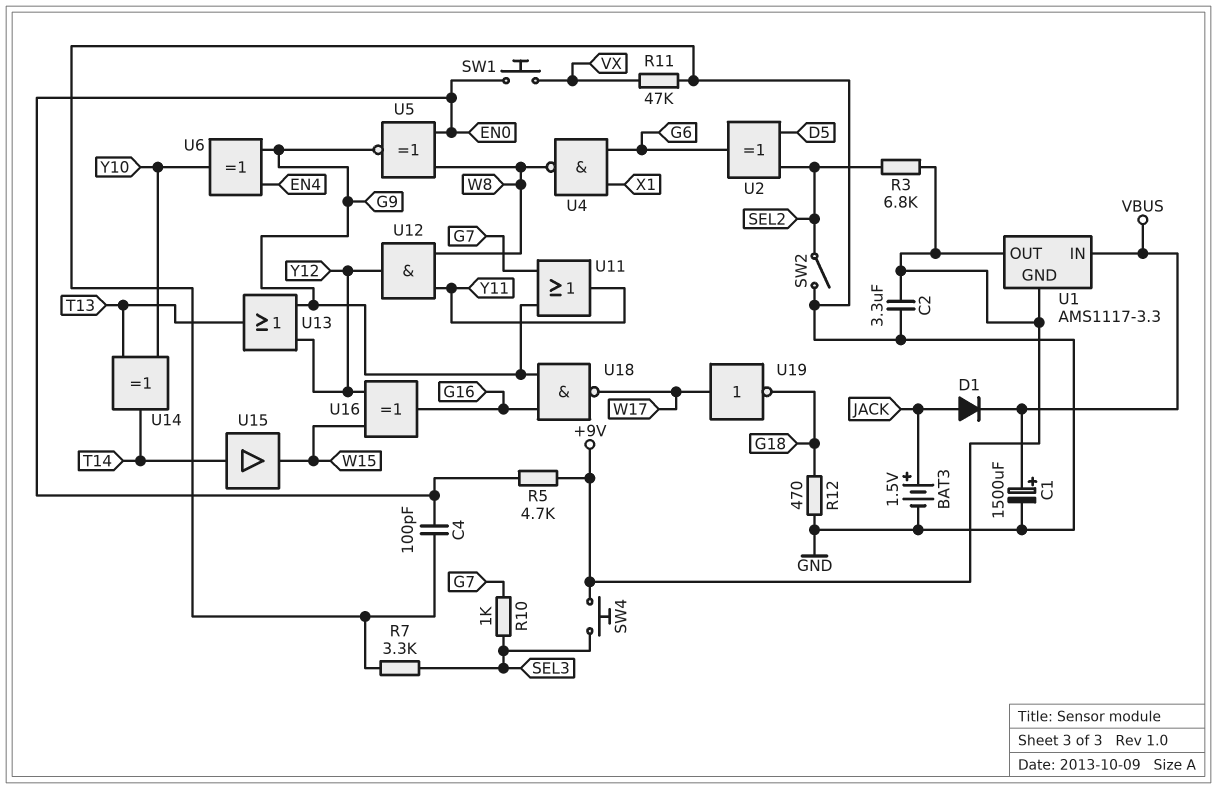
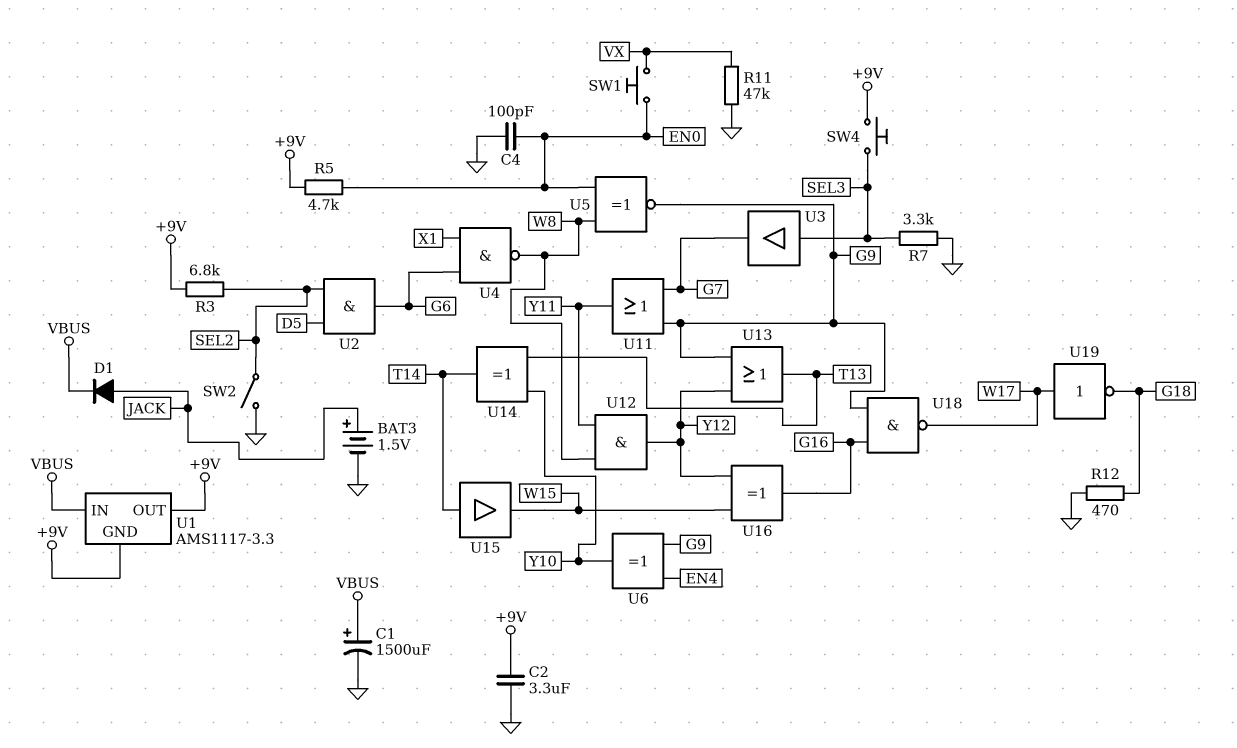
R10: 1k (G7, SEL3) -> none
U2: XOR (in D5, in SEL2, out G6) -> AND (in D5, in SEL2, out G6)
U3: none -> buffer (in SEL3, out G7)

